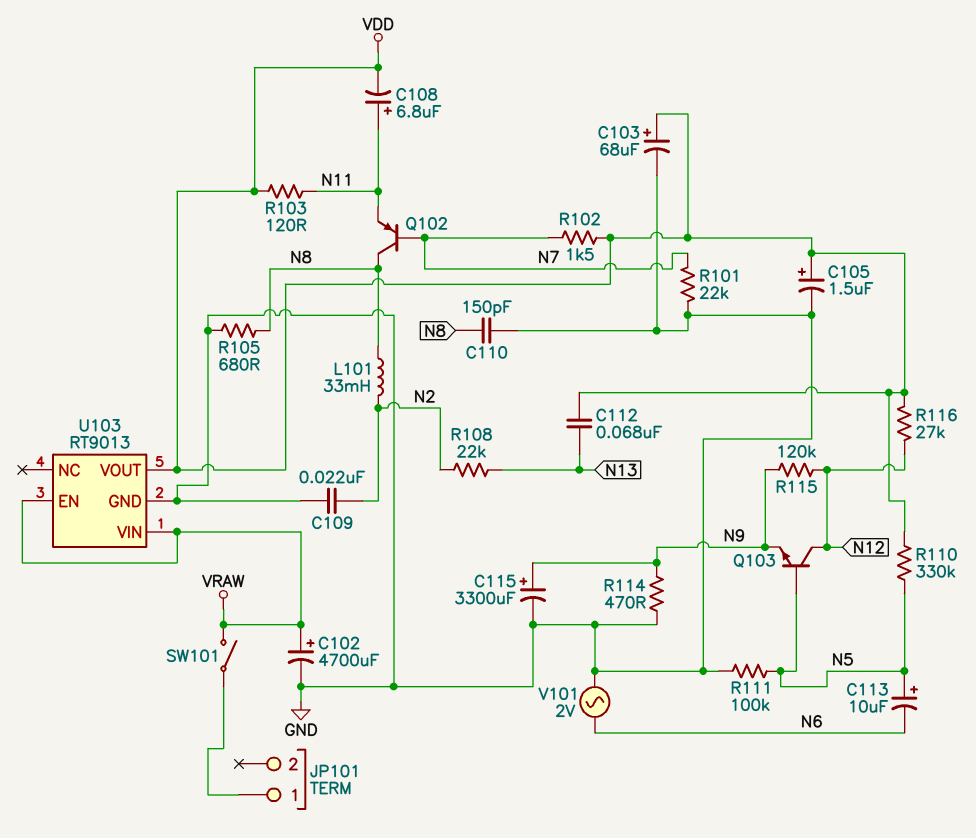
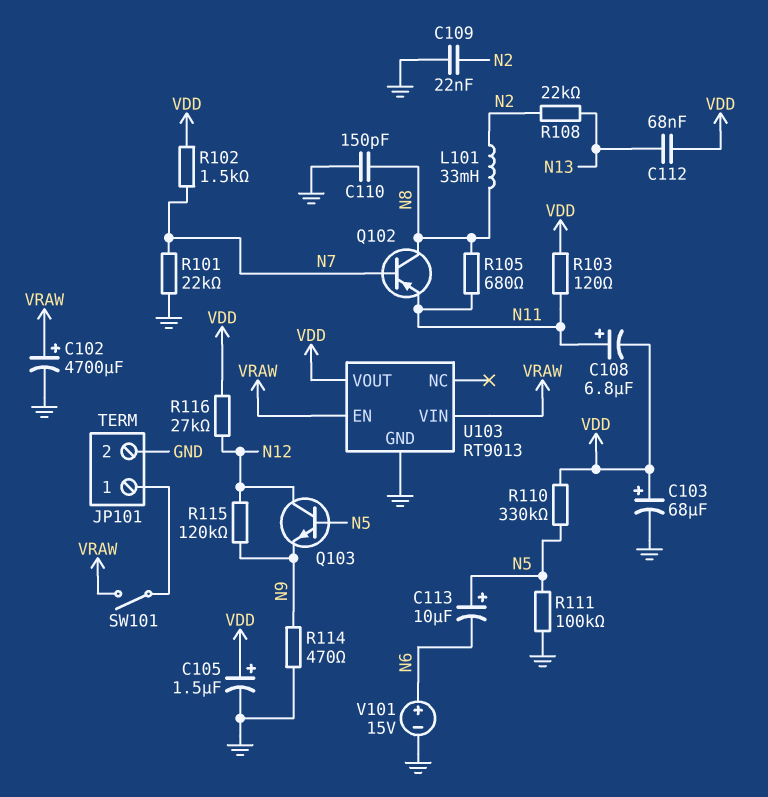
C115: 3300uF (plus N9, minus GND) -> none
JP101 pin 2: none -> GND
R105: 680 (GND, N8) -> 680 (N8, N11)
V101: AC 2V (GND, N6) -> 15V (plus N6, minus GND)

